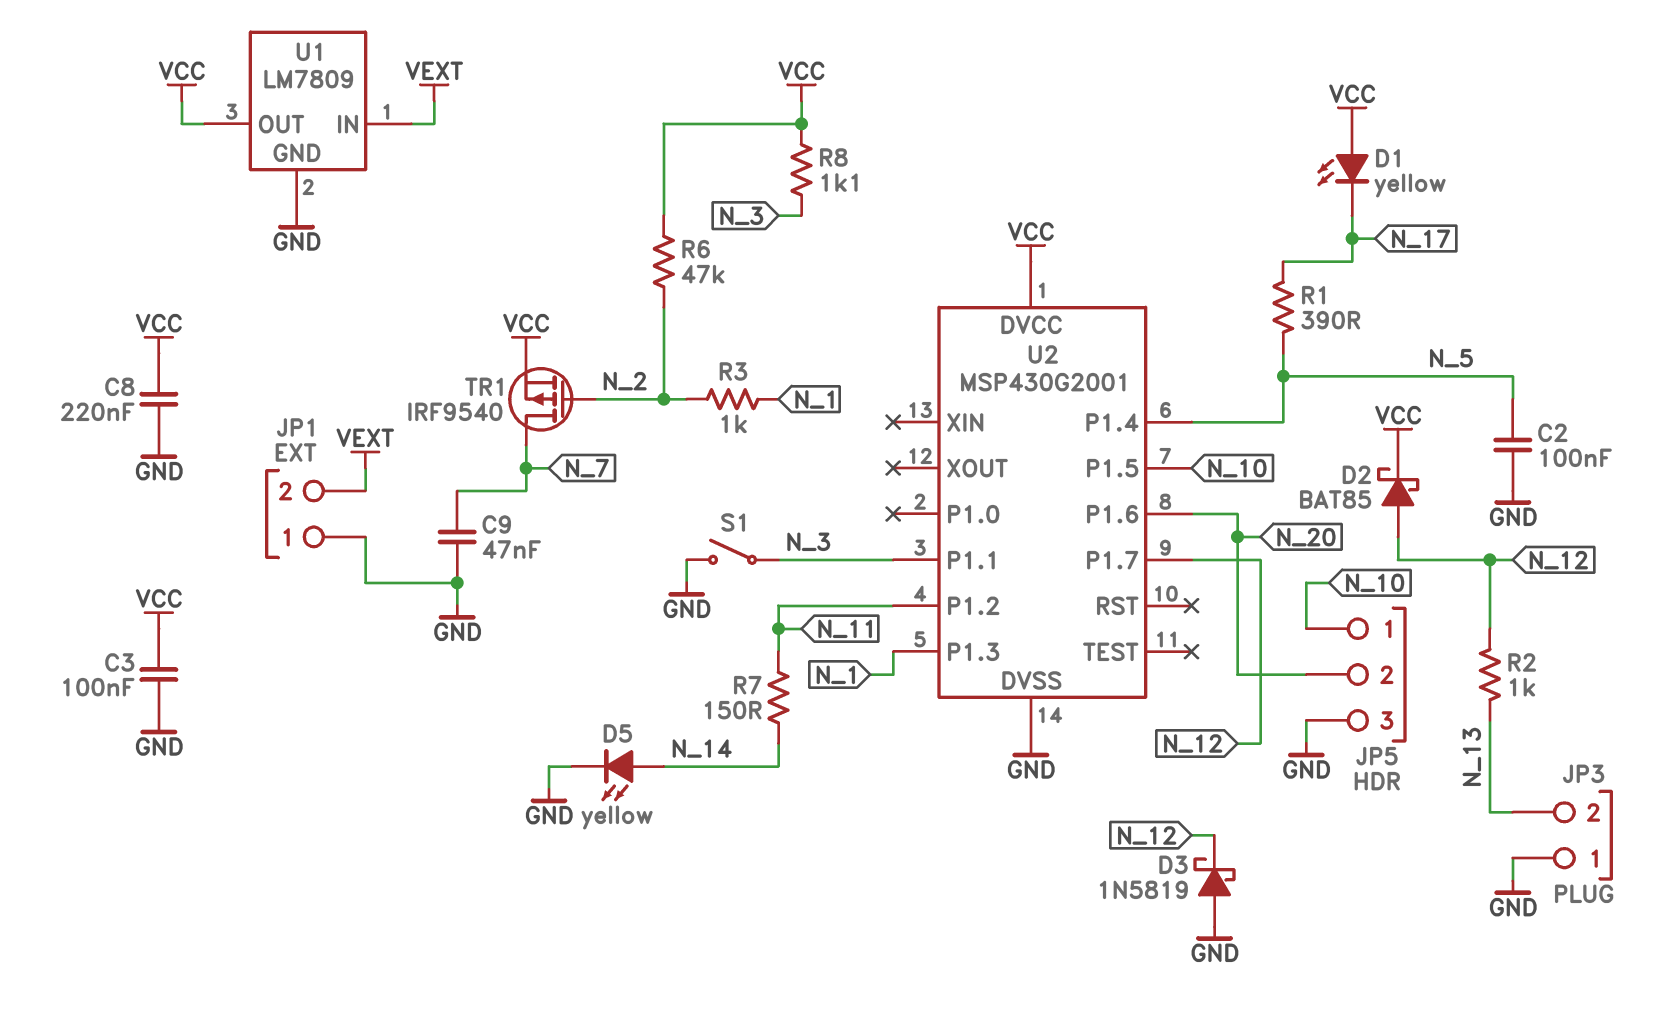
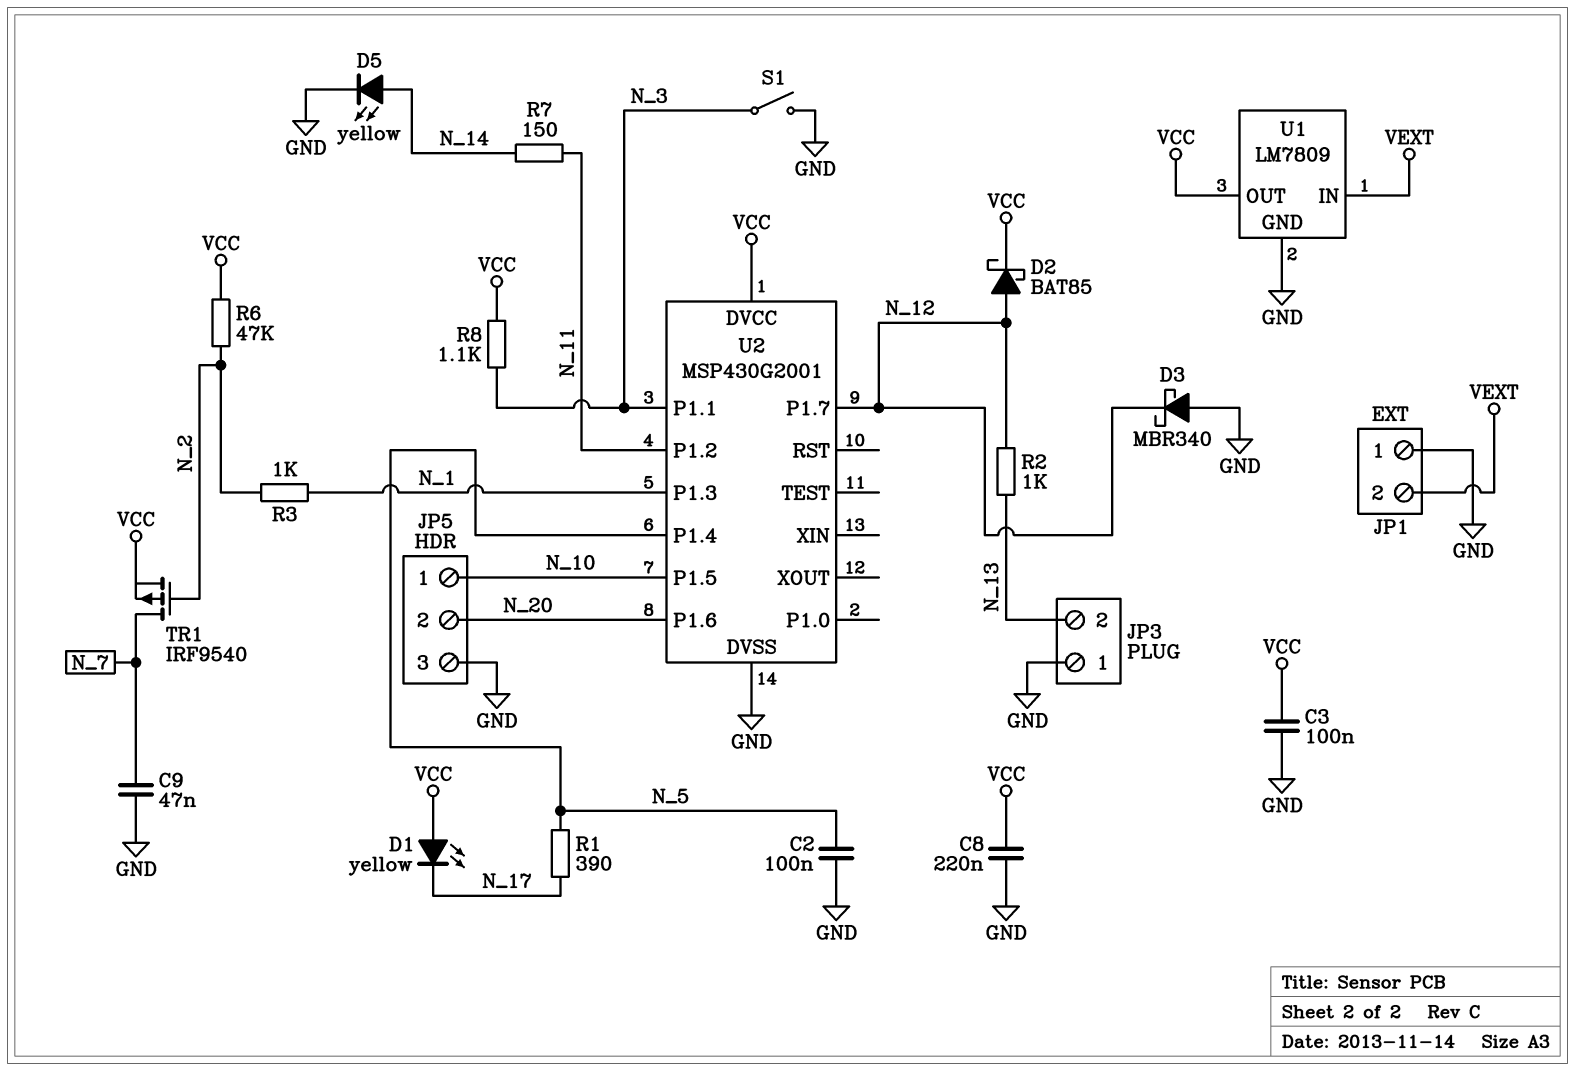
D3: schottky 1N5819 (A GND, K N_12) -> schottky MBR340 (A GND, K N_12)

